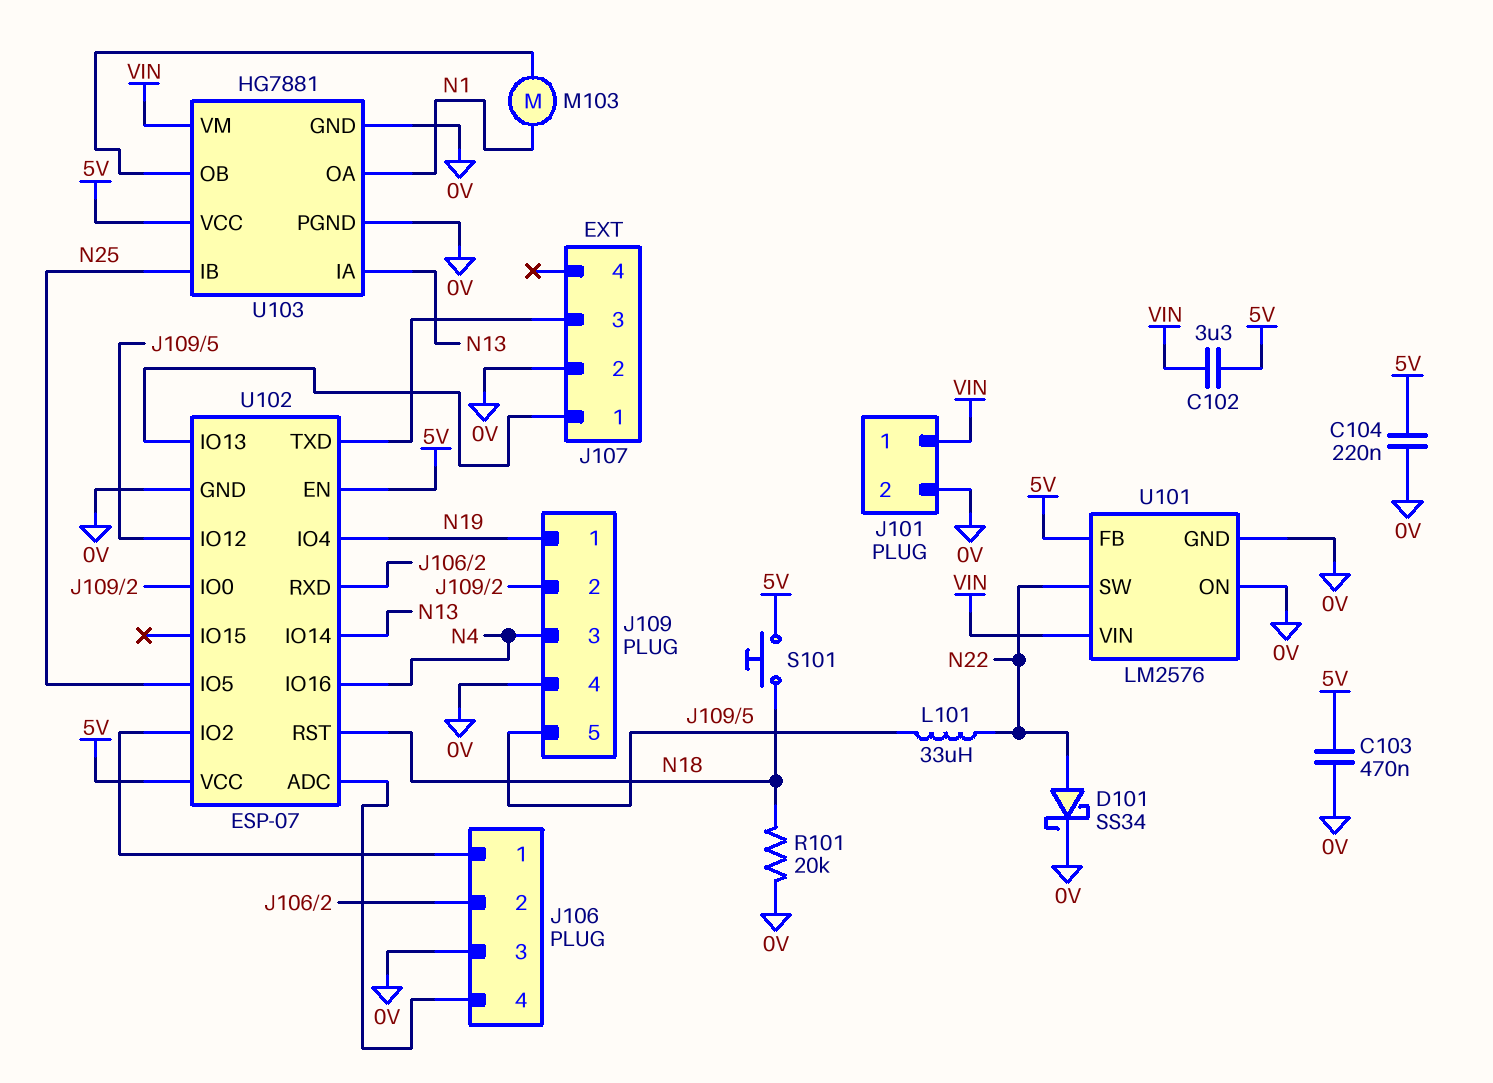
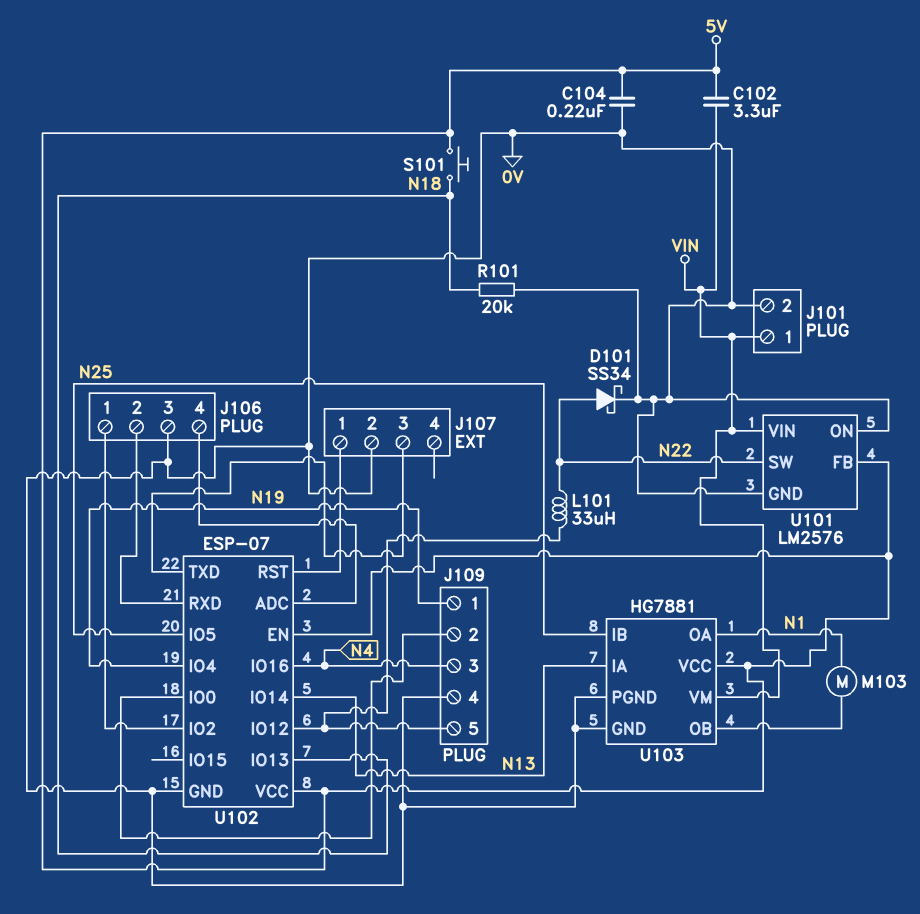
C103: 470nF (0V, 5V) -> none
U102 pin IO13: J107/1 -> N18
U102 pin RST: N18 -> J107/1

